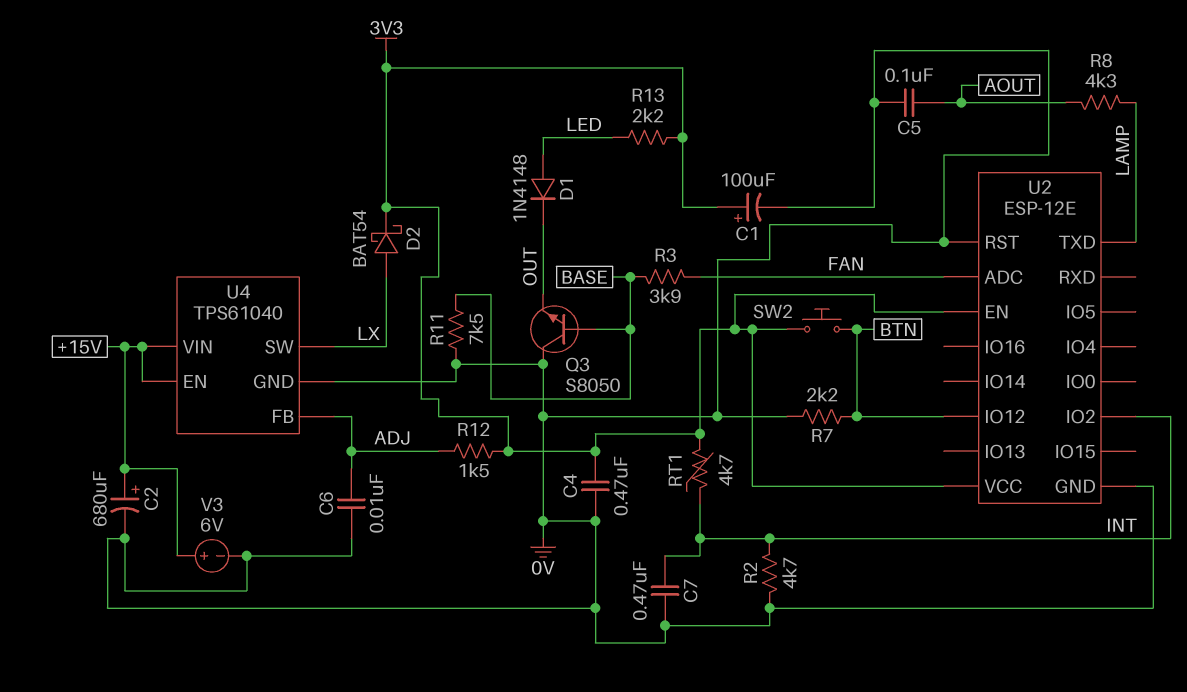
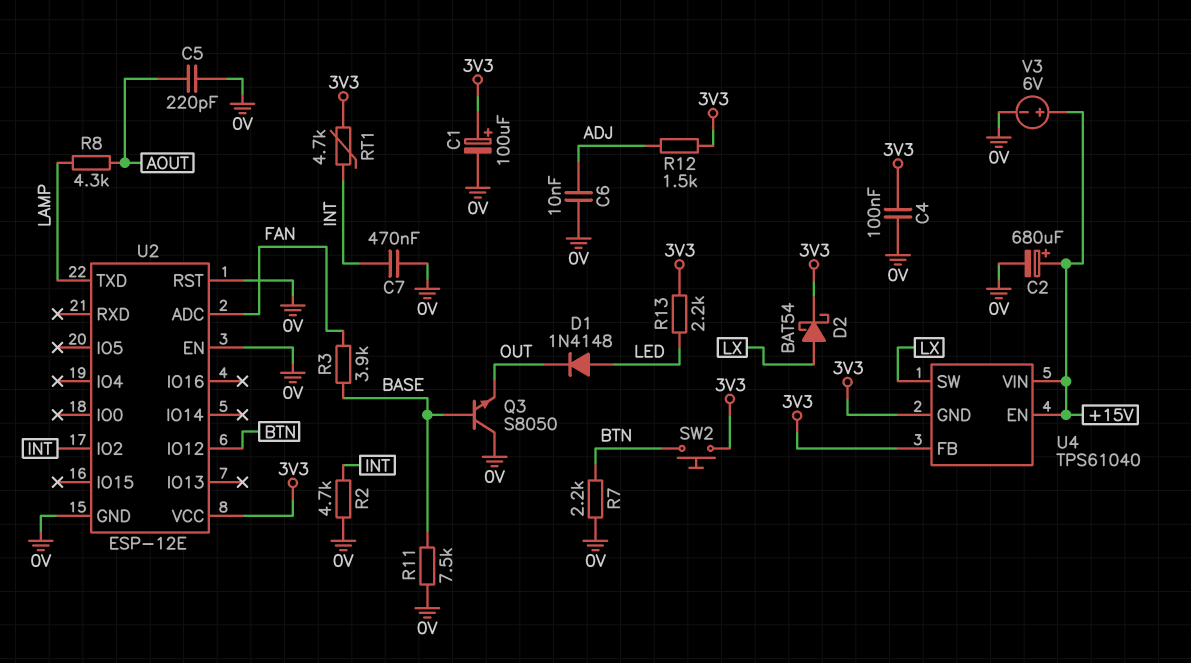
C4: 470nF (0V, 3V3) -> 100nF (0V, 3V3)
C5: 100nF (0V, AOUT) -> 220pF (0V, AOUT)
U2 pin EN: 3V3 -> 0V
U4 pin FB: ADJ -> 3V3
U4 pin GND: 0V -> 3V3

